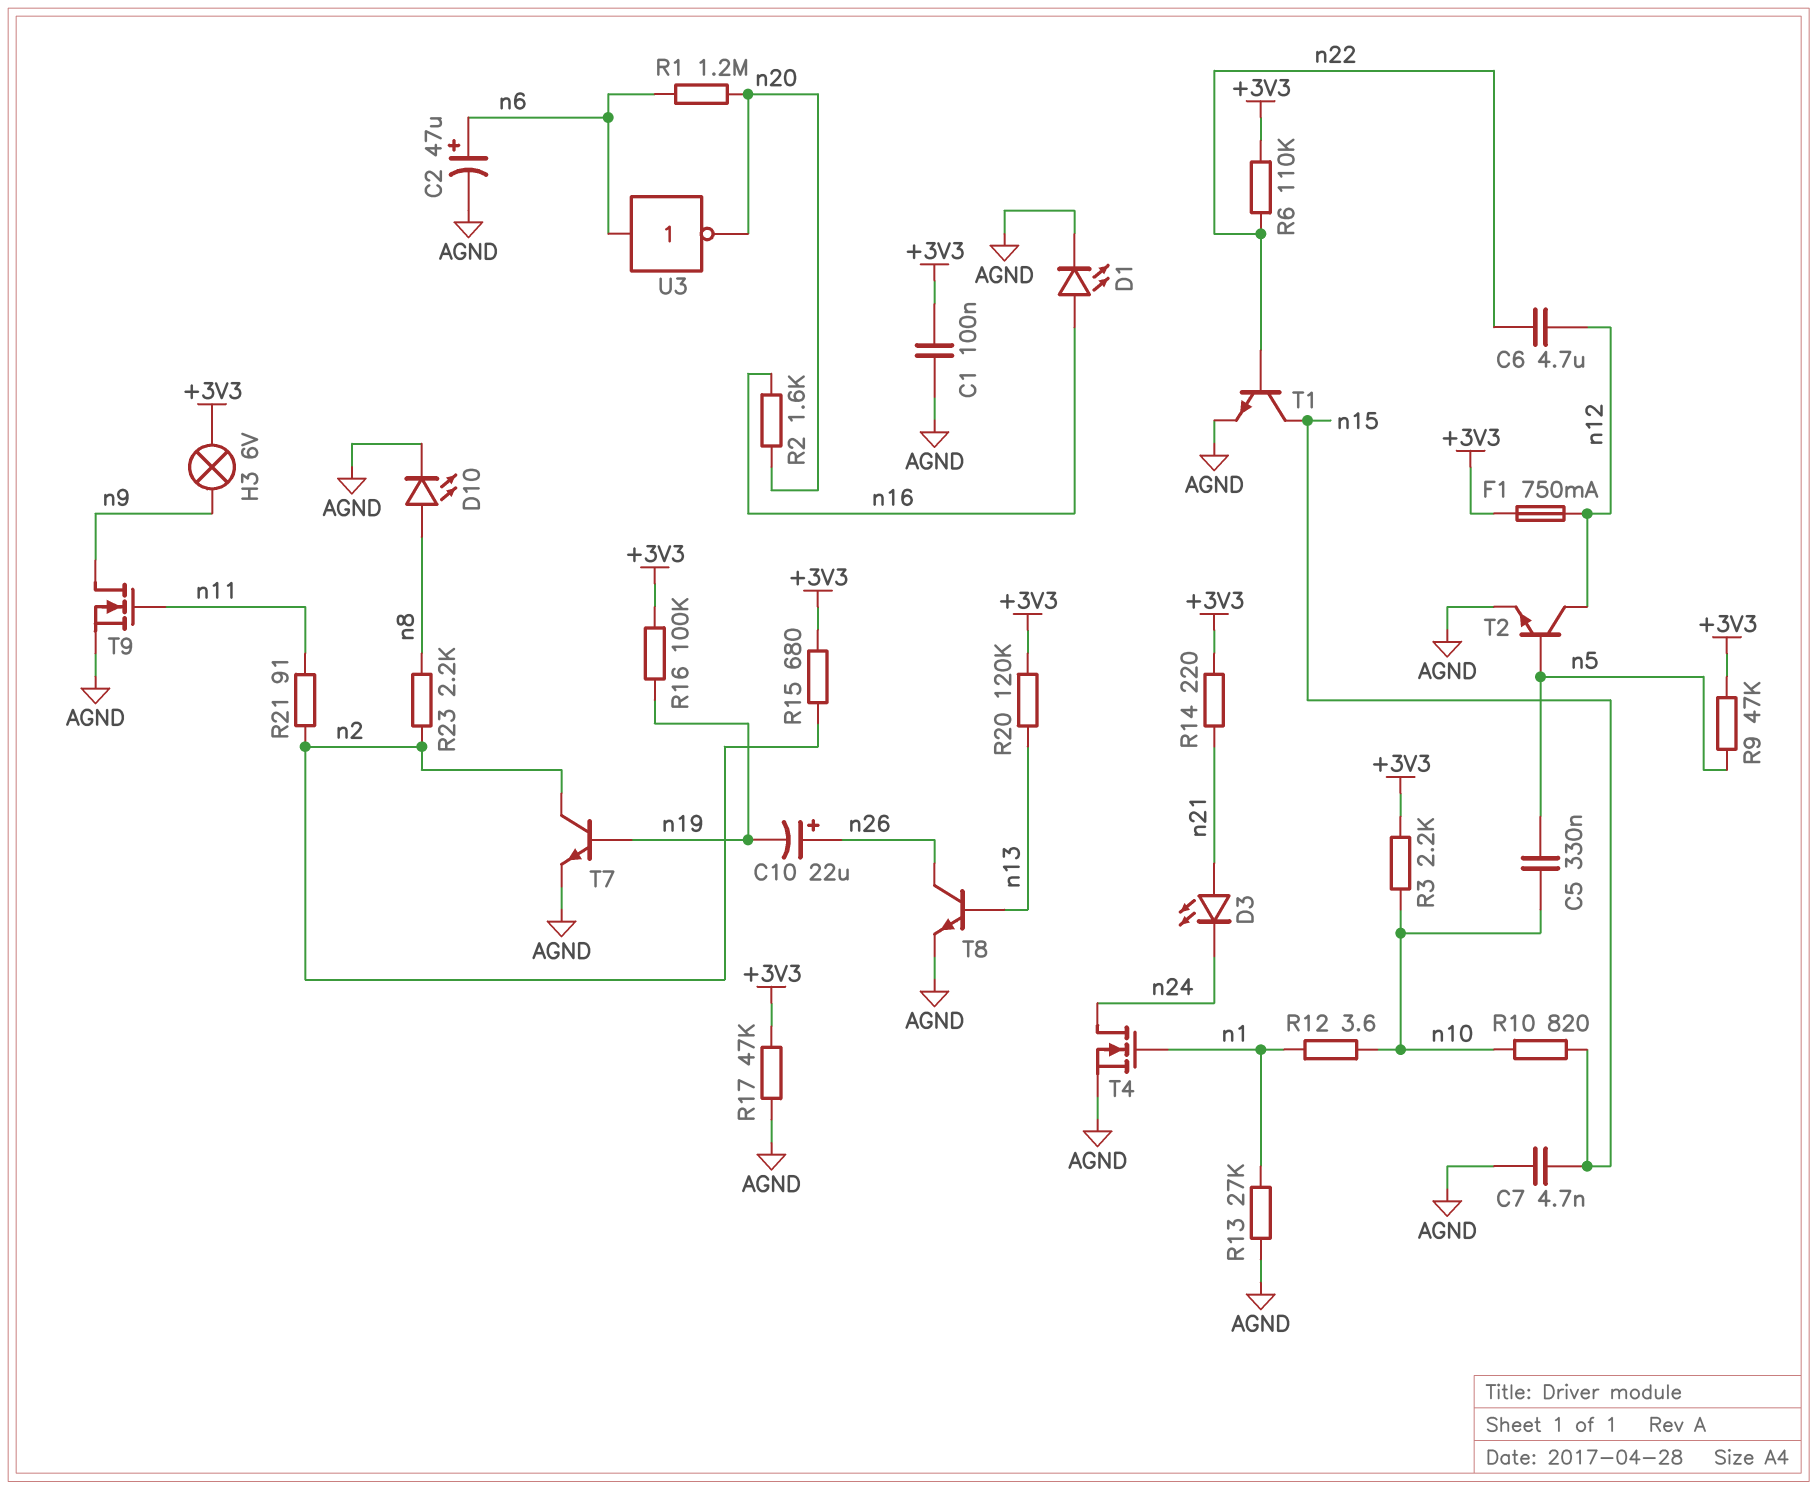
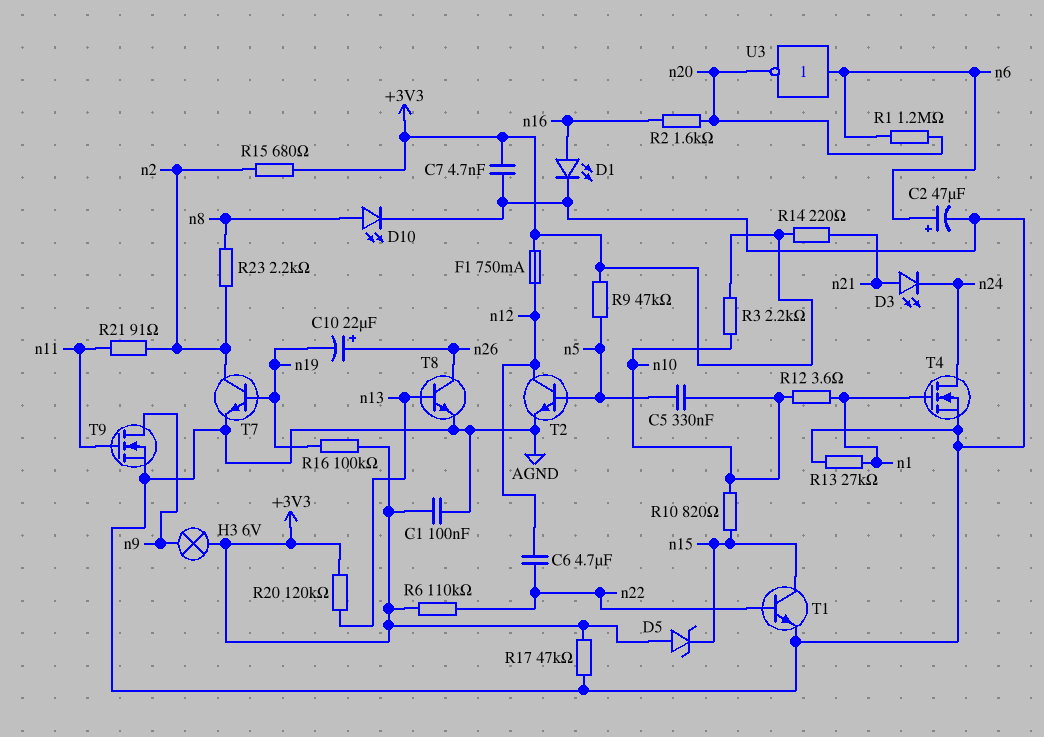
C7: 4.7nF (AGND, n15) -> 4.7nF (+3V3, AGND)
D5: none -> zener (A +3V3, K n15)

